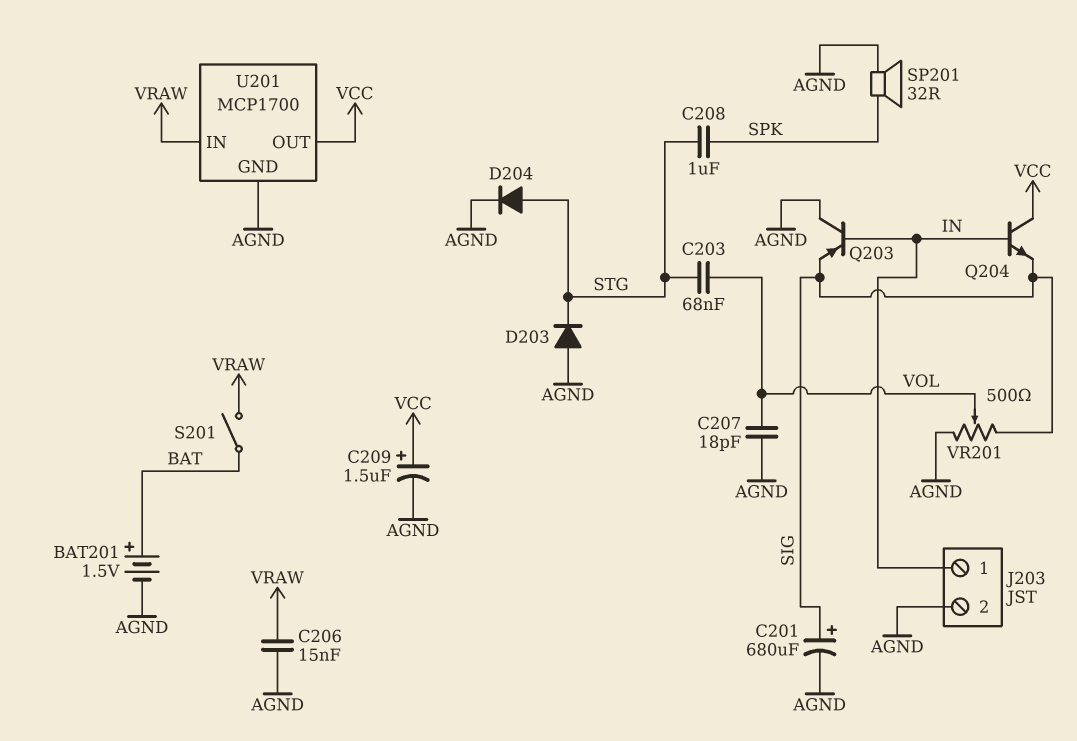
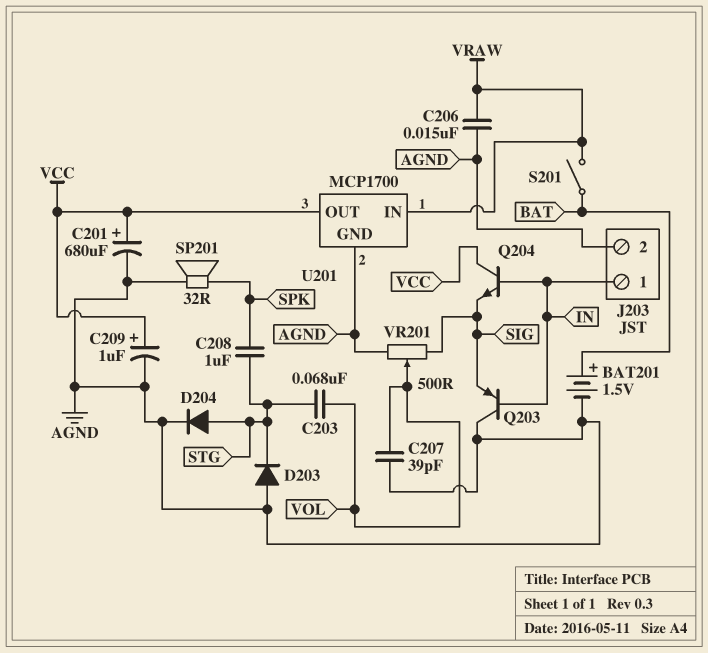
C201: 680uF (plus SIG, minus AGND) -> 680uF (plus VCC, minus AGND)
C207: 18pF (AGND, VOL) -> 39pF (AGND, VOL)
C209: 1.5uF (plus VCC, minus AGND) -> 1uF (plus VCC, minus AGND)

